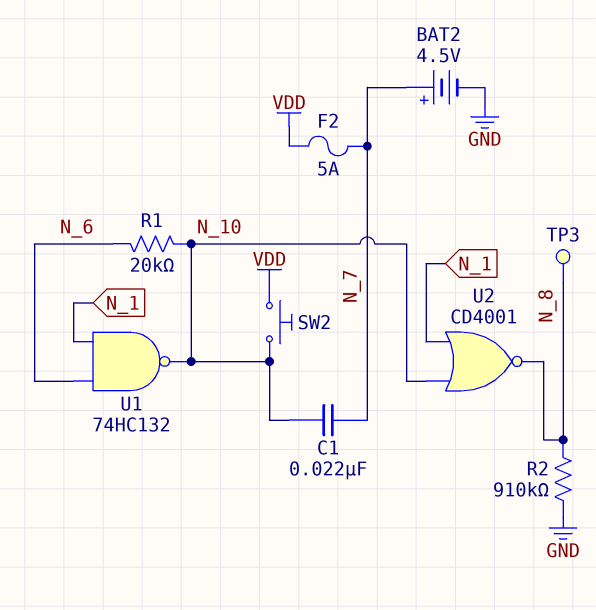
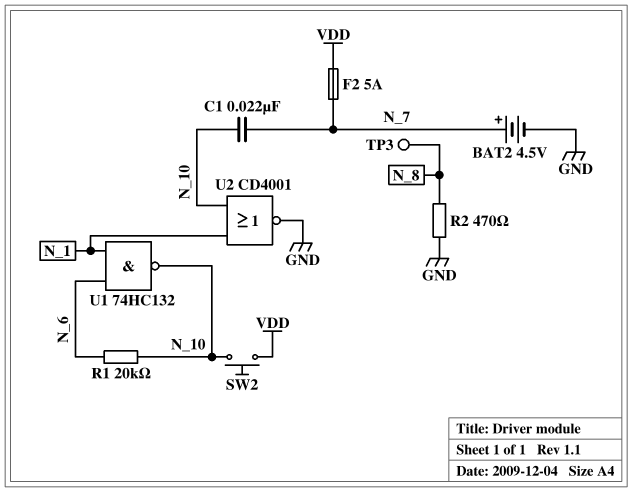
R2: 910k (GND, N_8) -> 470 (GND, N_8)
U2: NOR CD4001 (in N_1, in N_10, out N_8) -> NOR CD4001 (in N_1, in N_10, out GND)

